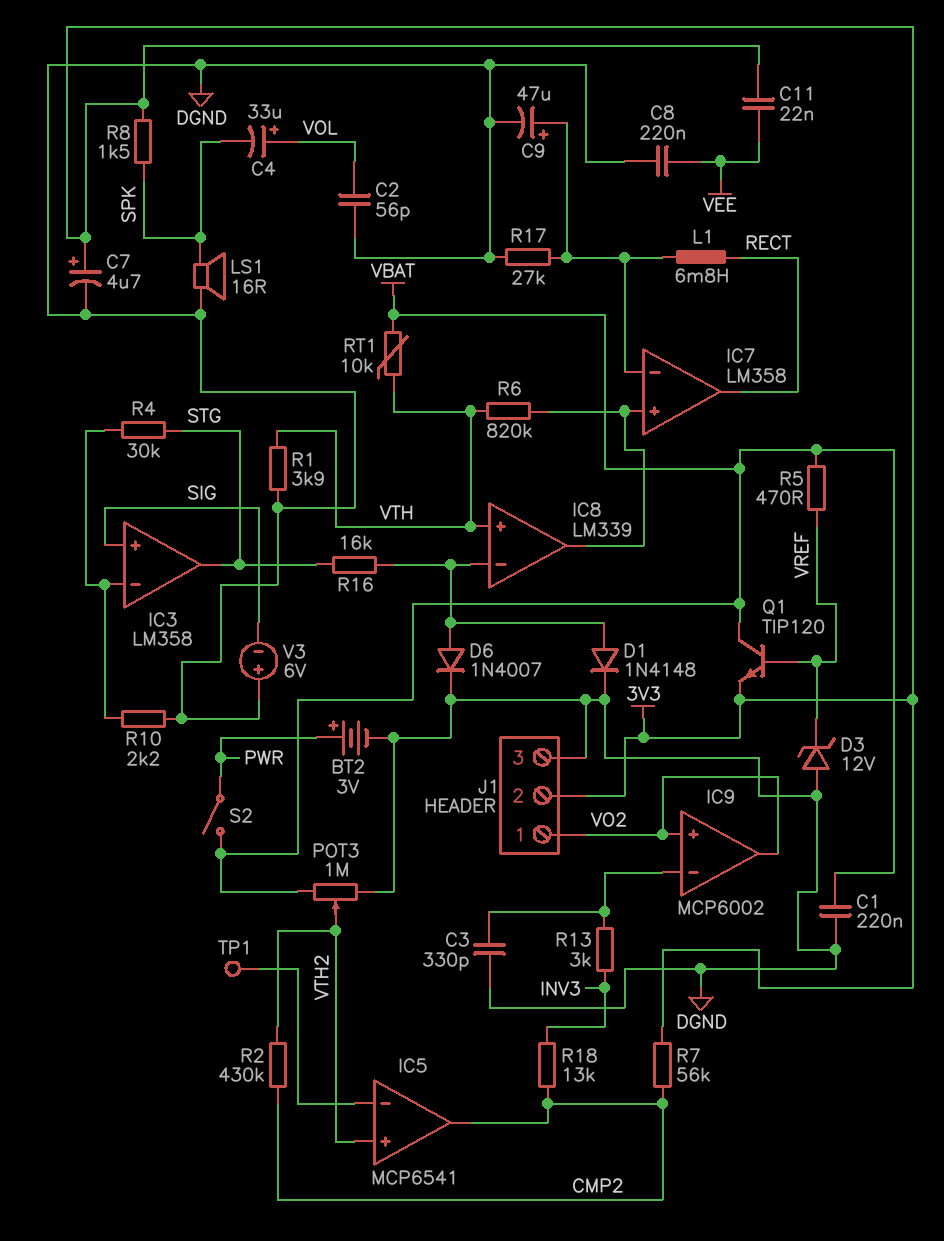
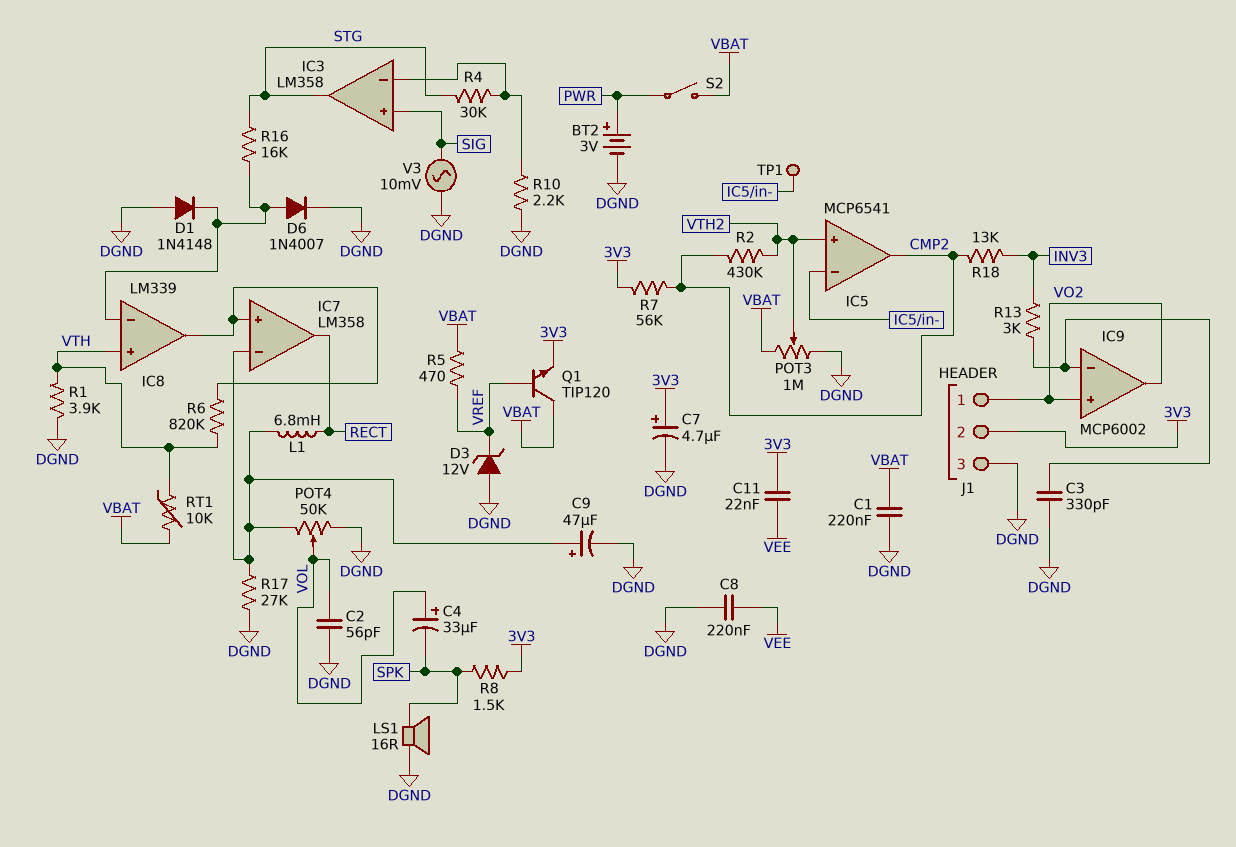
D1: diode 1N4148 (A IC8/in-, K DGND) -> diode 1N4148 (A DGND, K IC8/in-)
POT4: none -> 50k (DGND, IC7/in-, wiper VOL)
V3: 6V (plus DGND, minus SIG) -> AC 10mV (DGND, SIG)

